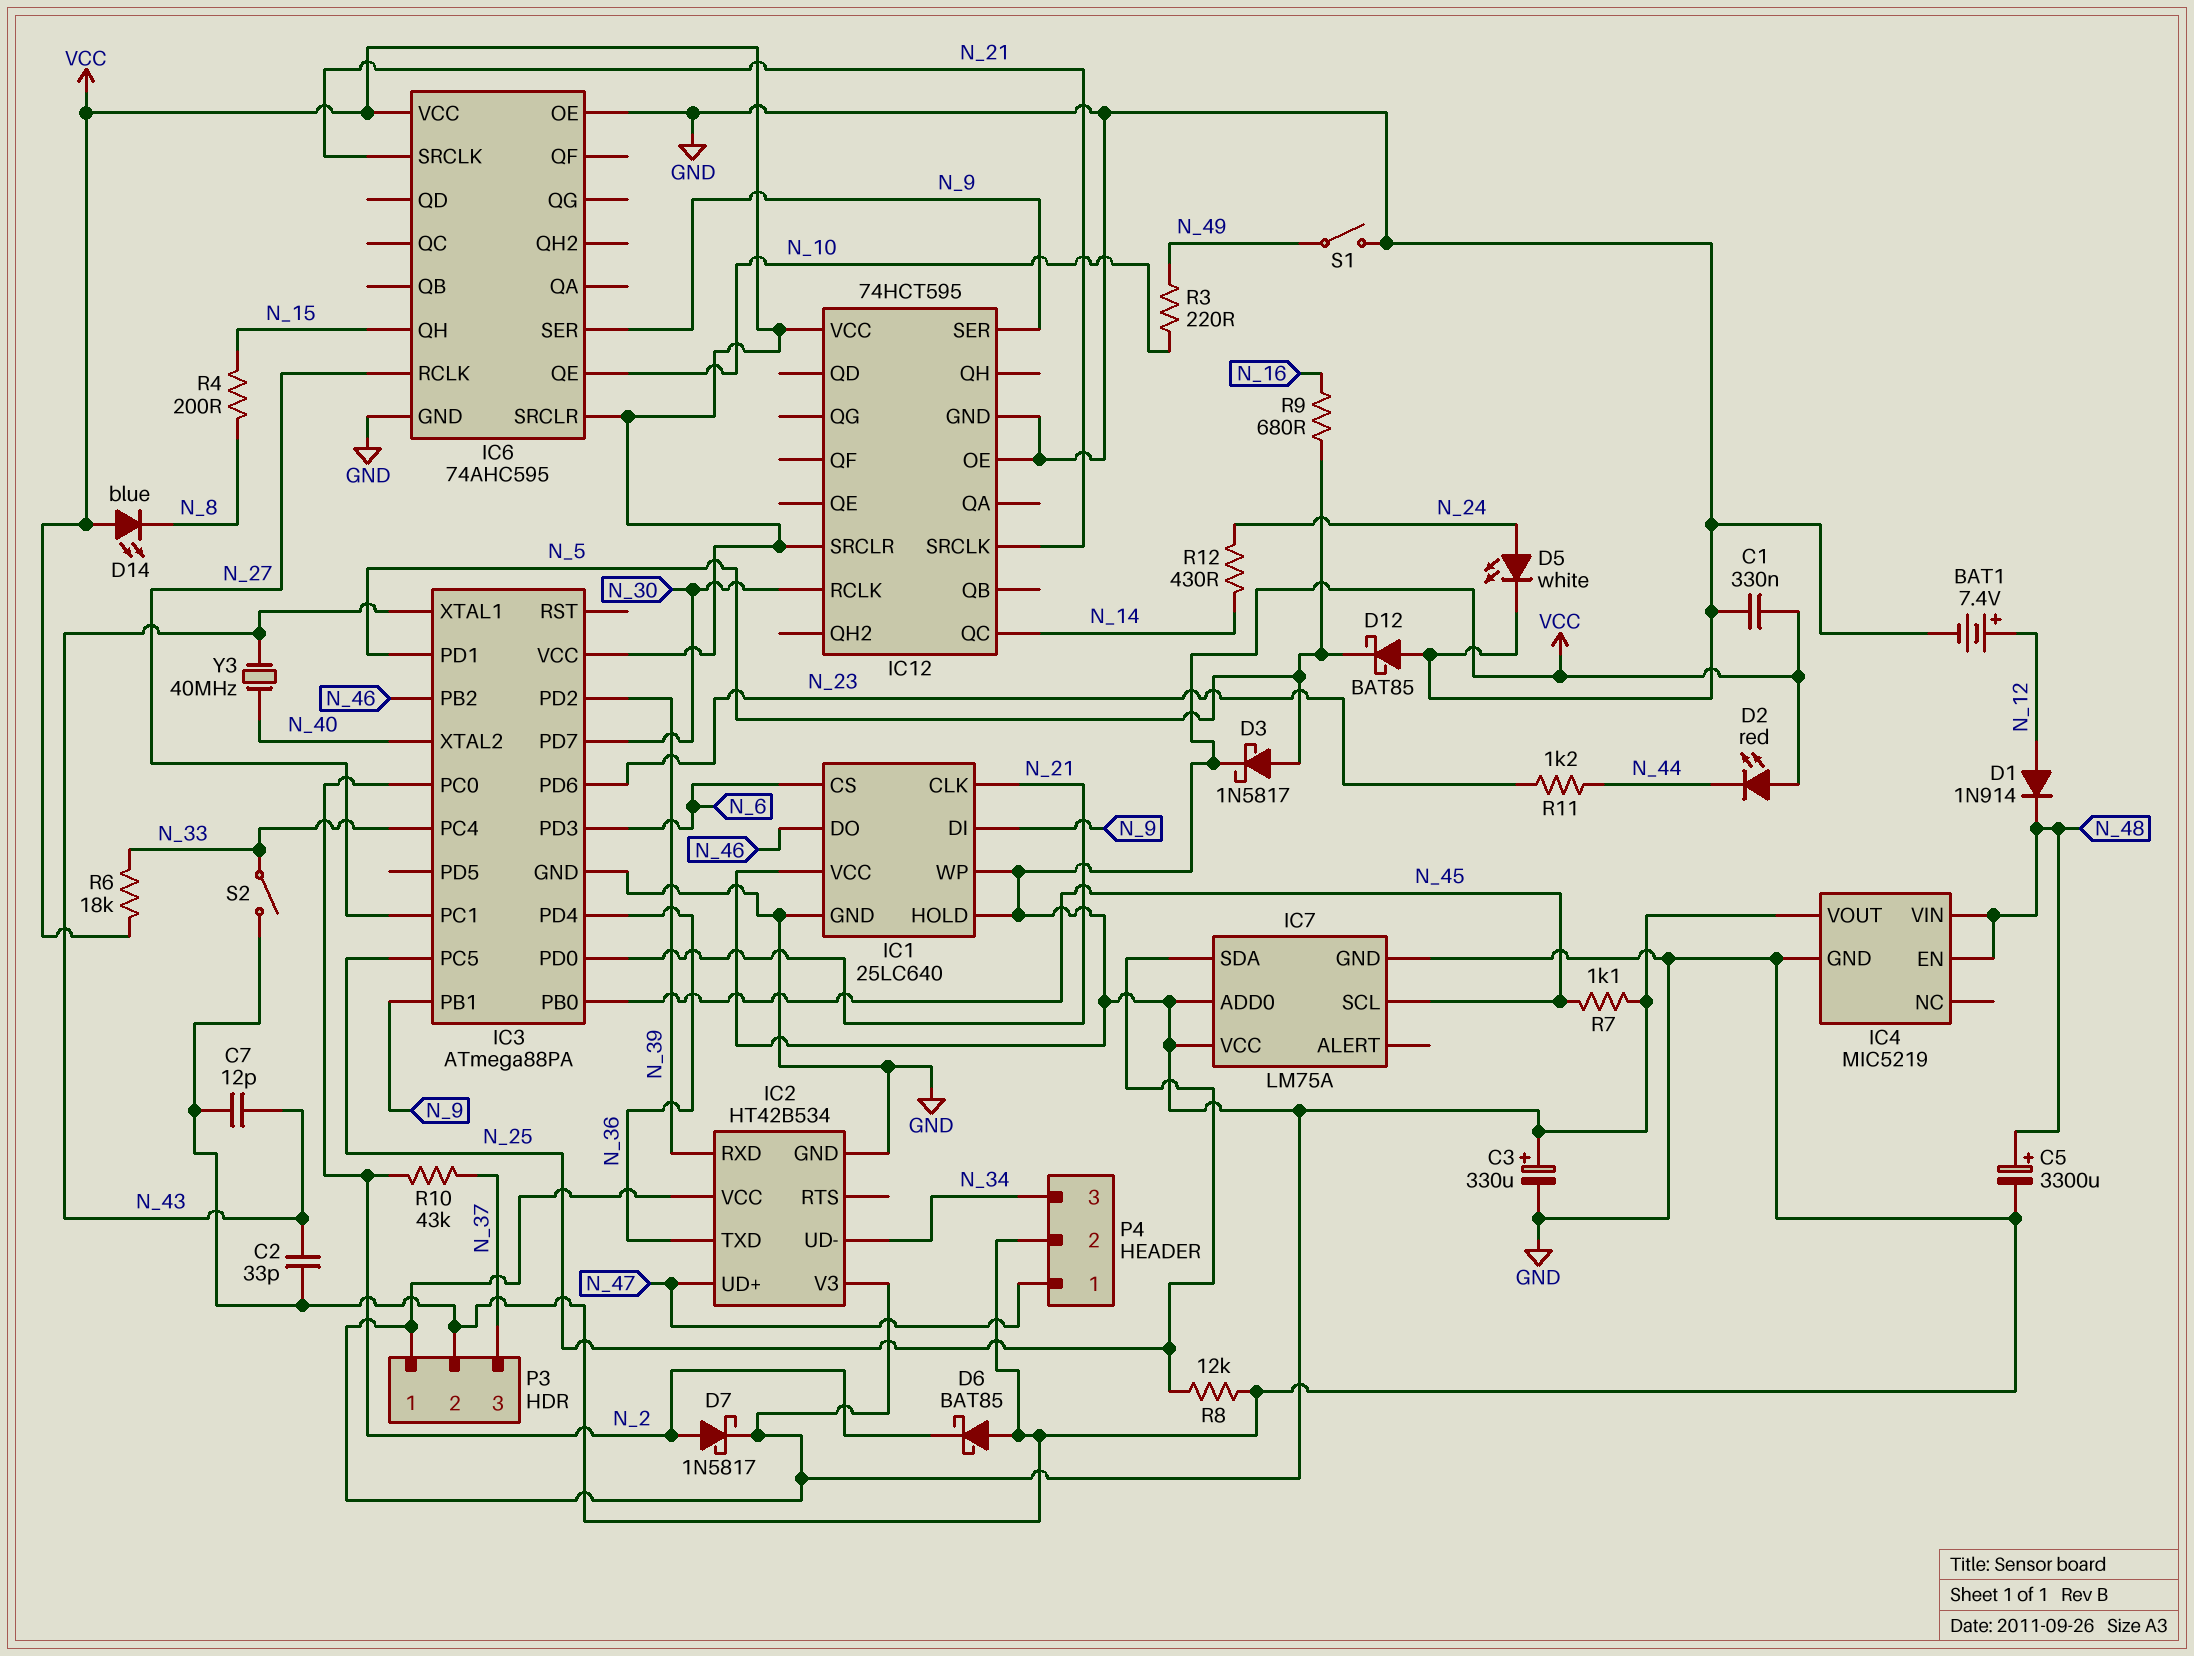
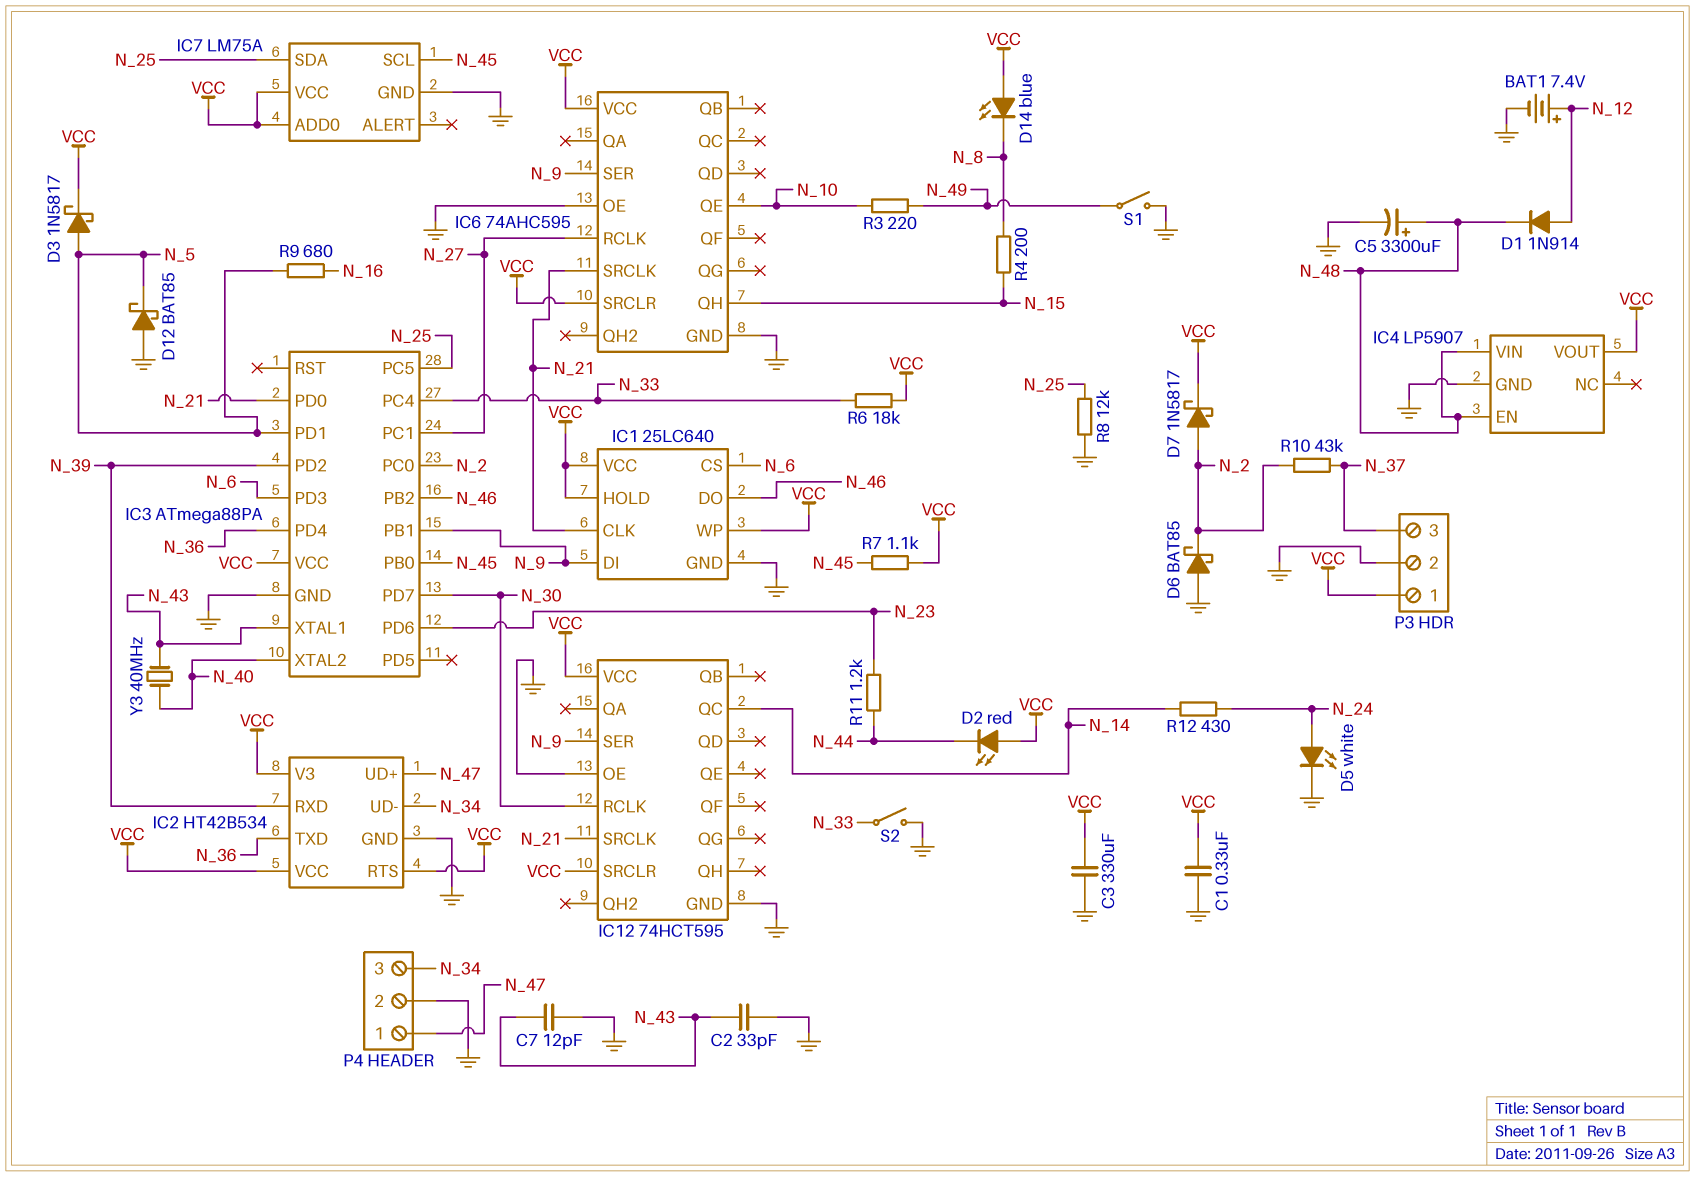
C3: 330uF (plus VCC, minus GND) -> 330uF (GND, VCC)
IC2 pin RTS: none -> VCC
IC4: MIC5219 -> LP5907

